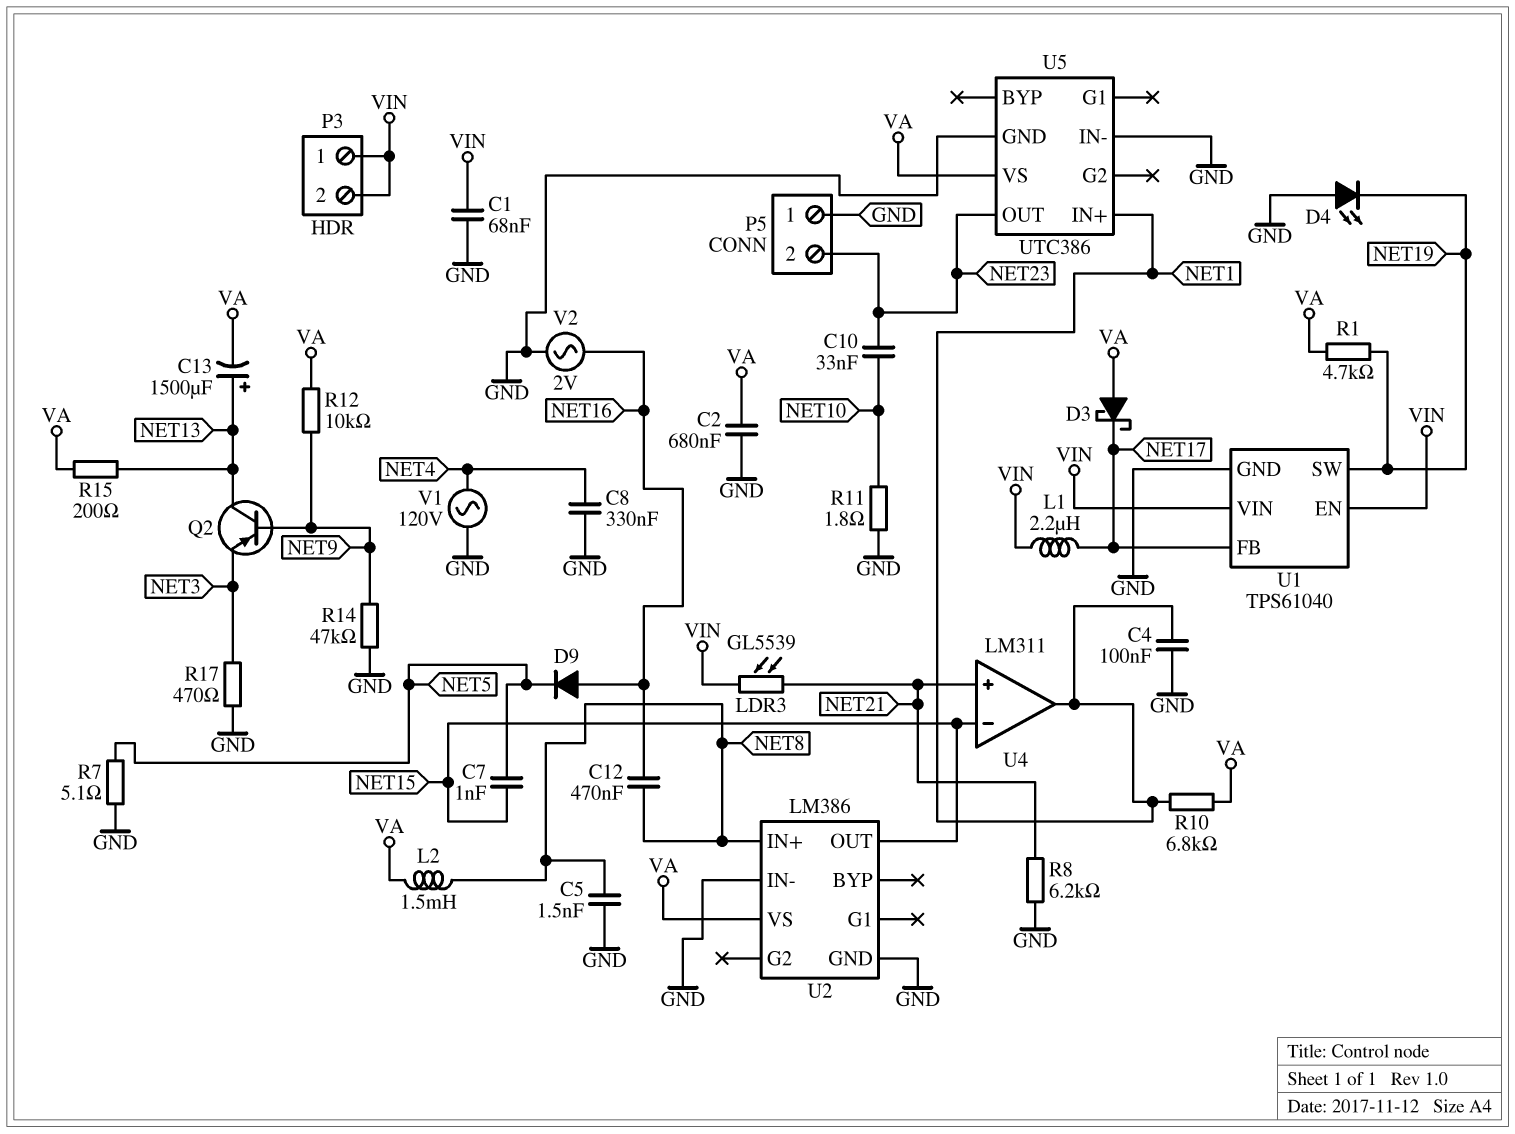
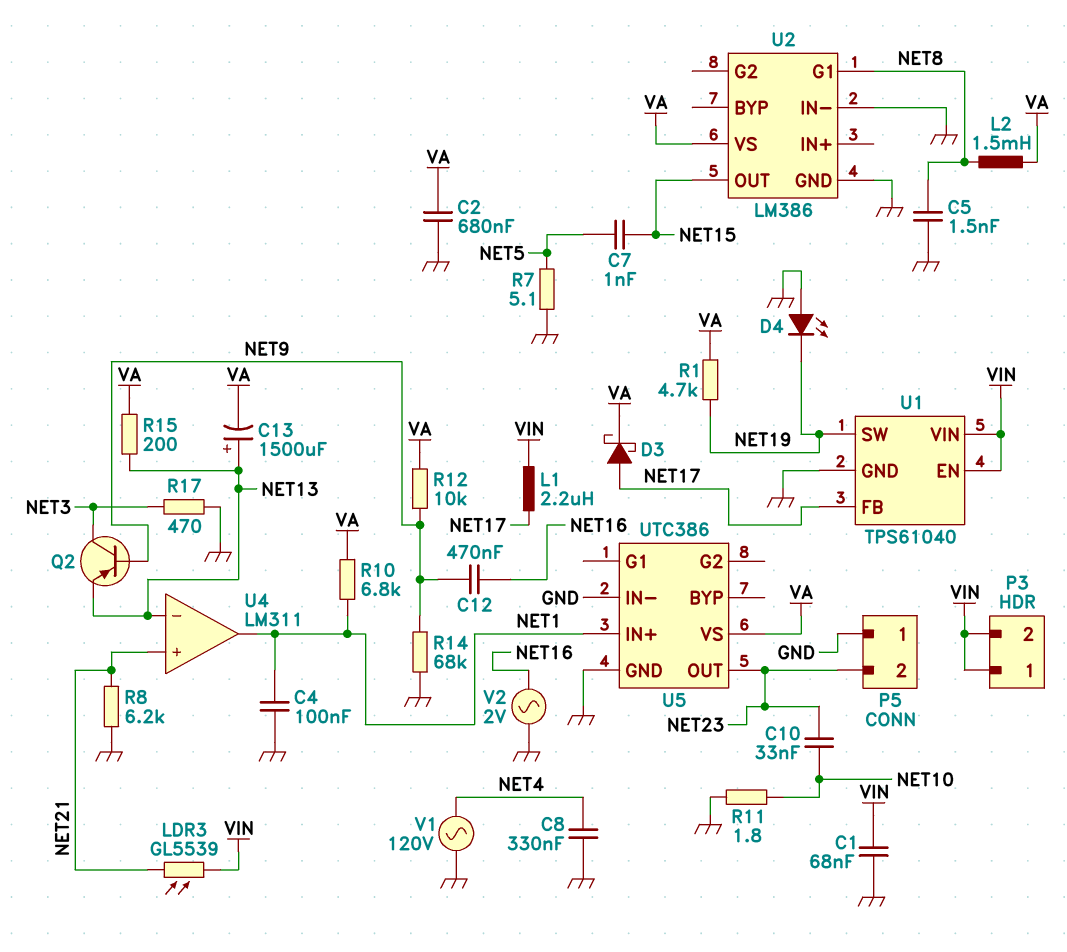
C12: 470nF (NET8, NET16) -> 470nF (NET9, NET16)
D3: schottky (A VA, K NET17) -> schottky (A NET17, K VA)
D9: diode (A NET16, K NET5) -> none
Q2: PNP (B NET9, C NET13, E NET3) -> PNP (B NET9, C NET3, E NET13)
R14: 47k (GND, NET9) -> 68k (GND, NET9)
U2 pin G1: none -> NET8
U2 pin IN+: NET8 -> none
U4 pin in-: NET15 -> NET13

